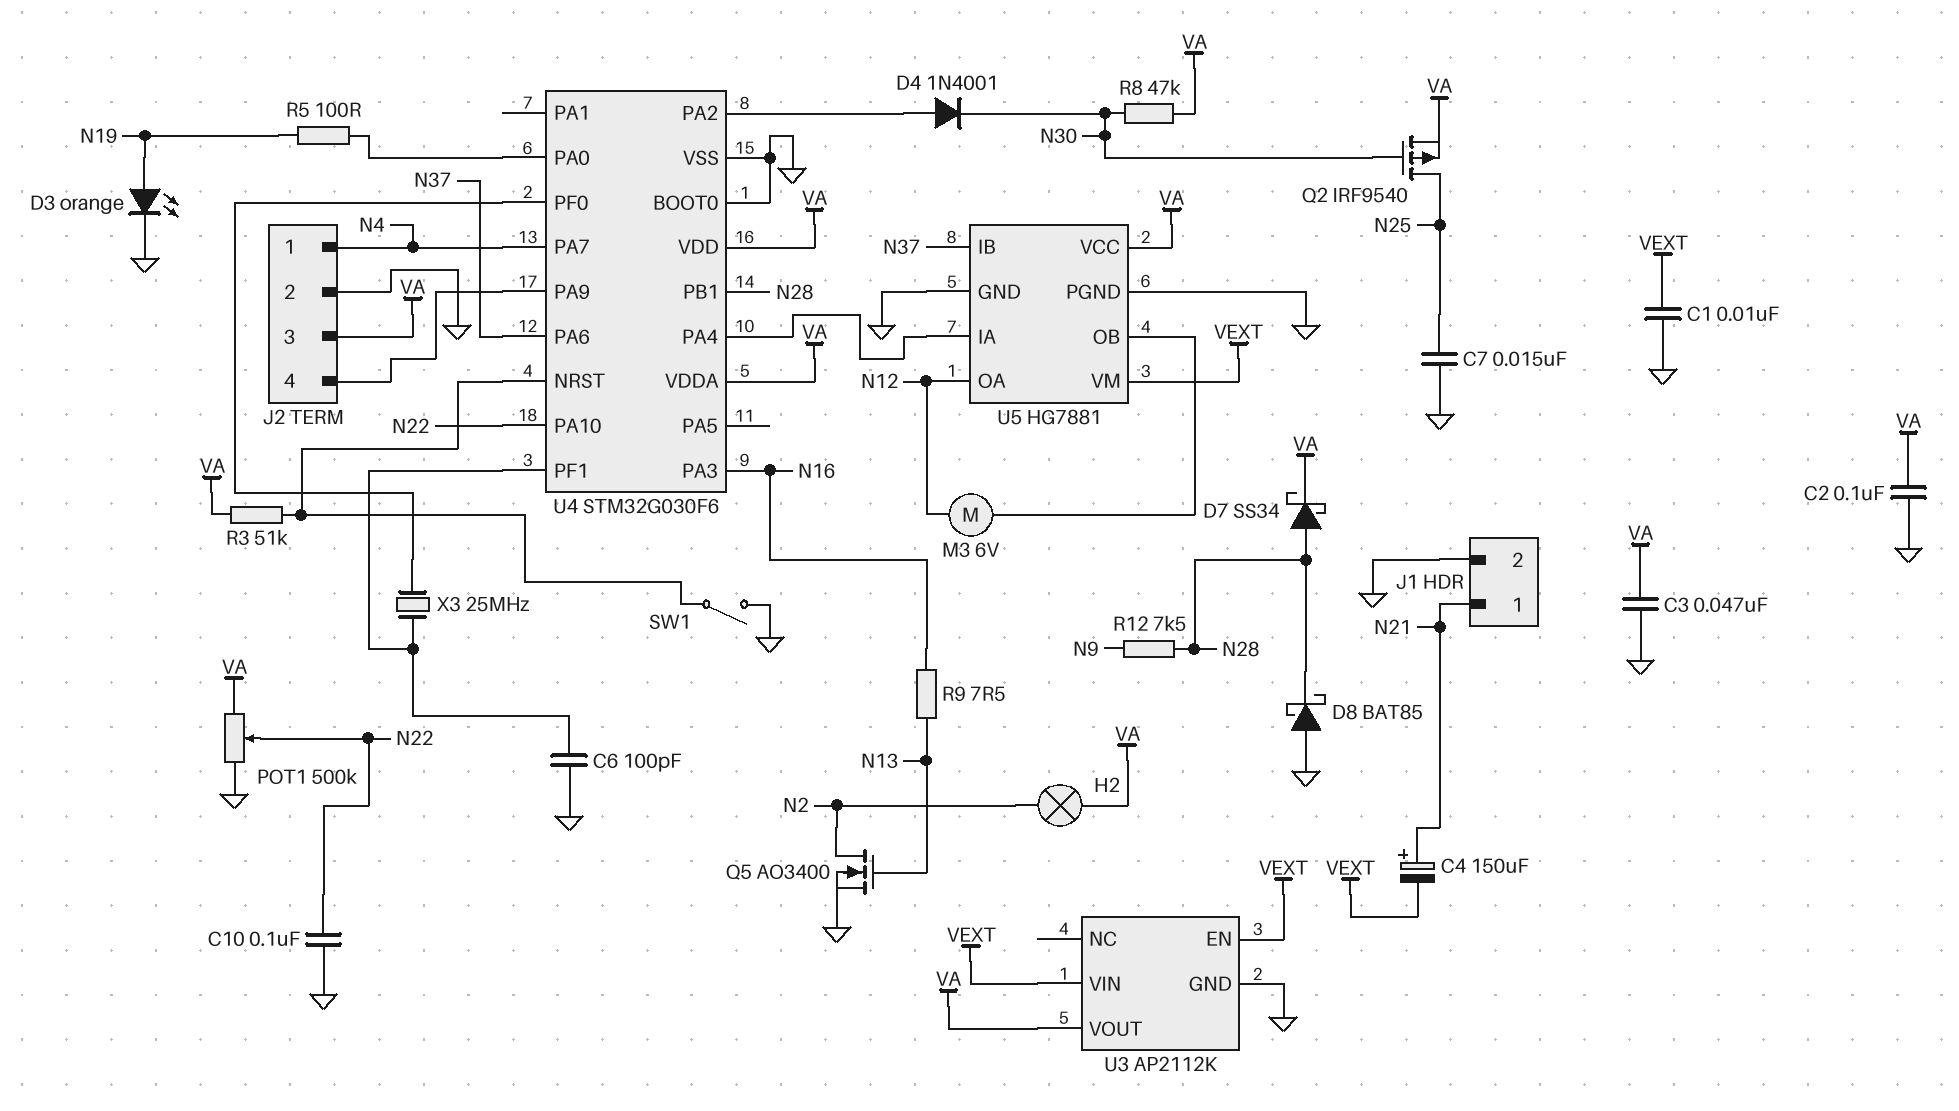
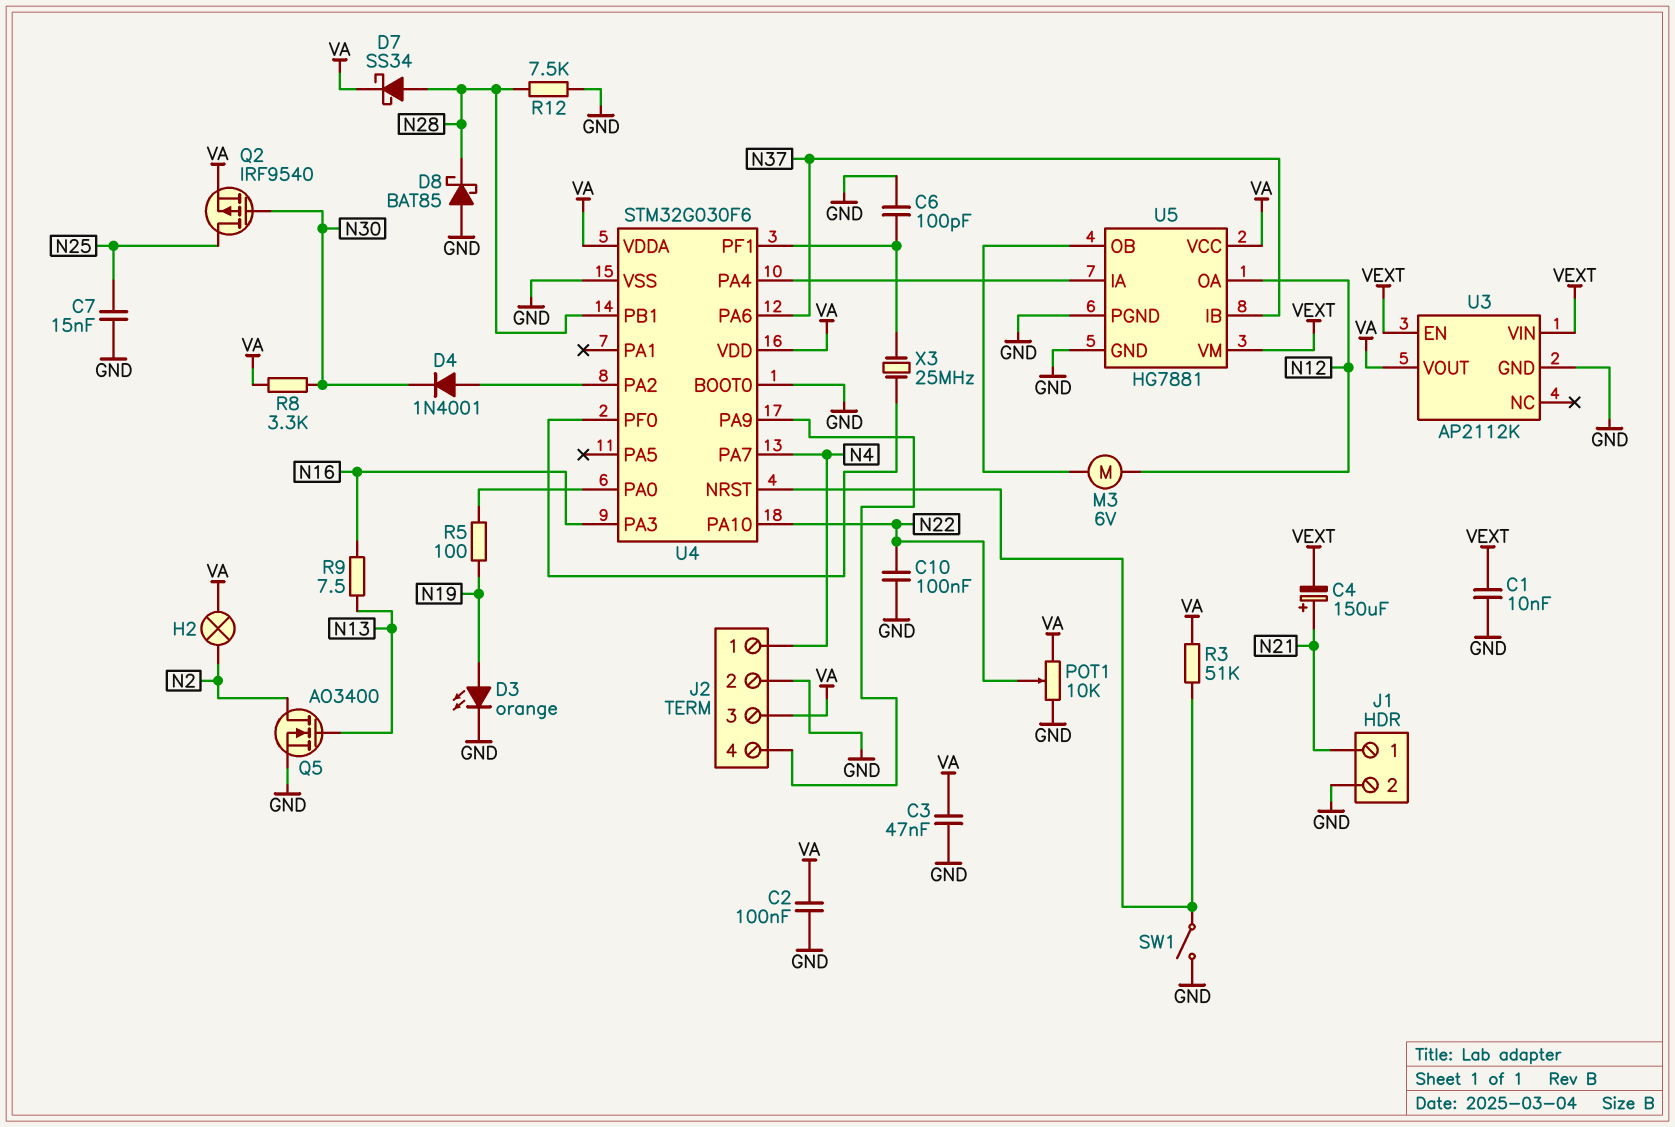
POT1: 500k (GND, VA, wiper N22) -> 10k (GND, VA, wiper N22)
R8: 47k (N30, VA) -> 3.3k (N30, VA)
R12: 7.5k (N9, N28) -> 7.5k (GND, N28)

